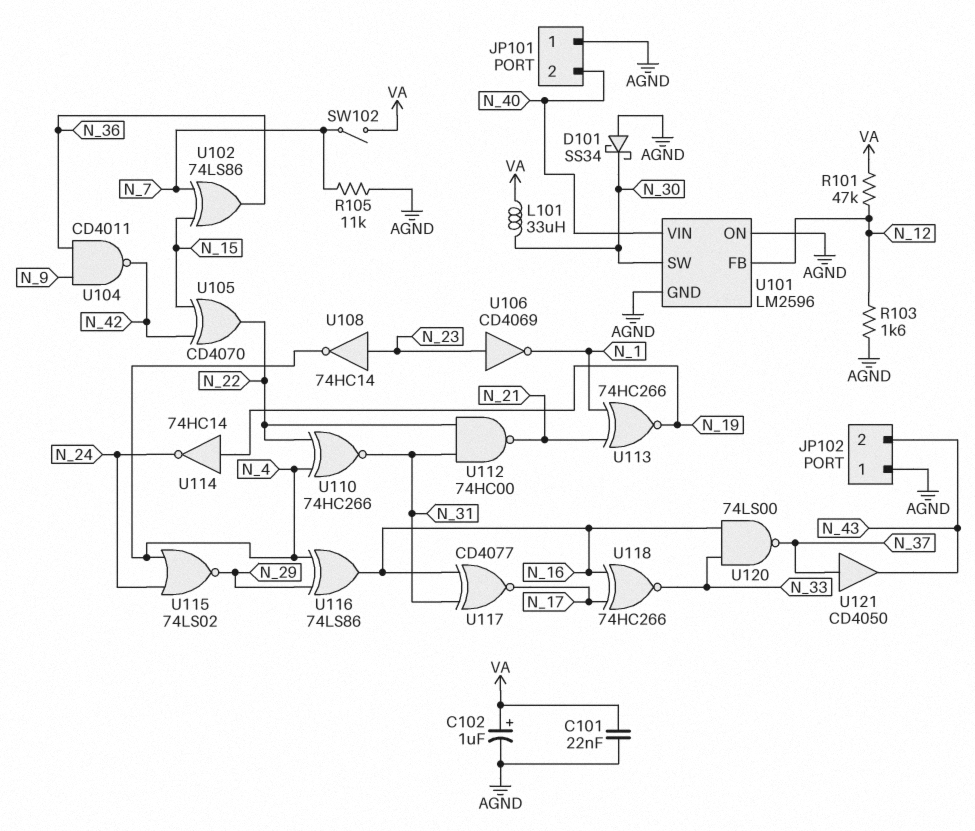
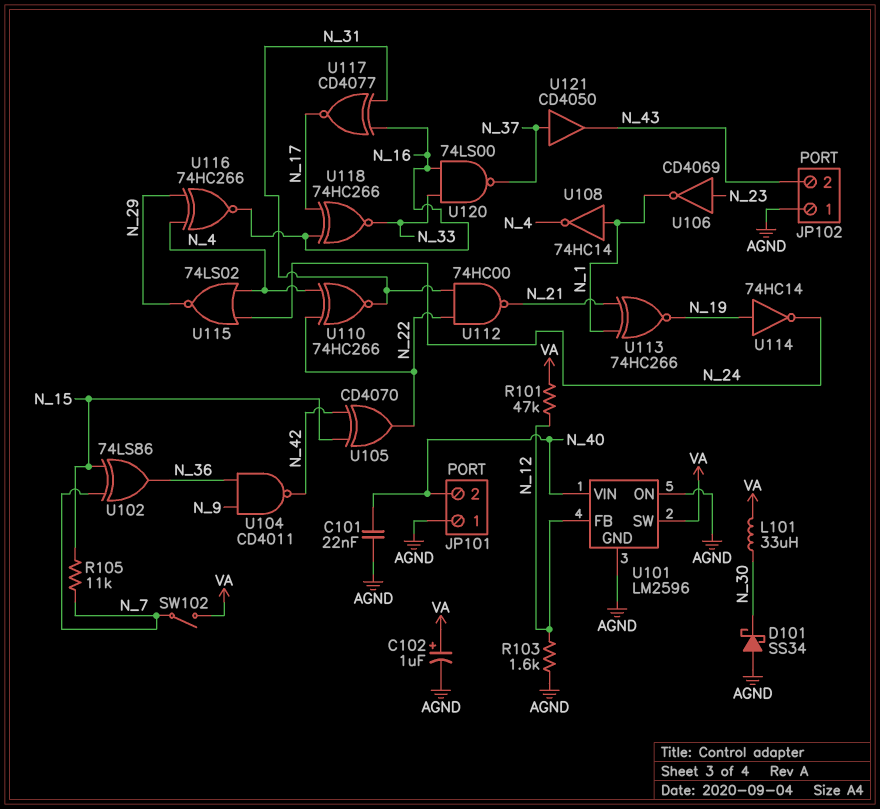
C101: 22nF (AGND, VA) -> 22nF (AGND, N_40)
R105: 11k (AGND, N_7) -> 11k (N_7, N_15)
U101 pin SW: N_30 -> VA
U108: NOT 74HC14 (in N_23, out N_4) -> NOT 74HC14 (in N_1, out N_4)
U116: XOR 74LS86 (in N_4, in N_29, out N_16) -> XNOR 74HC266 (in N_4, in N_29, out N_16)

